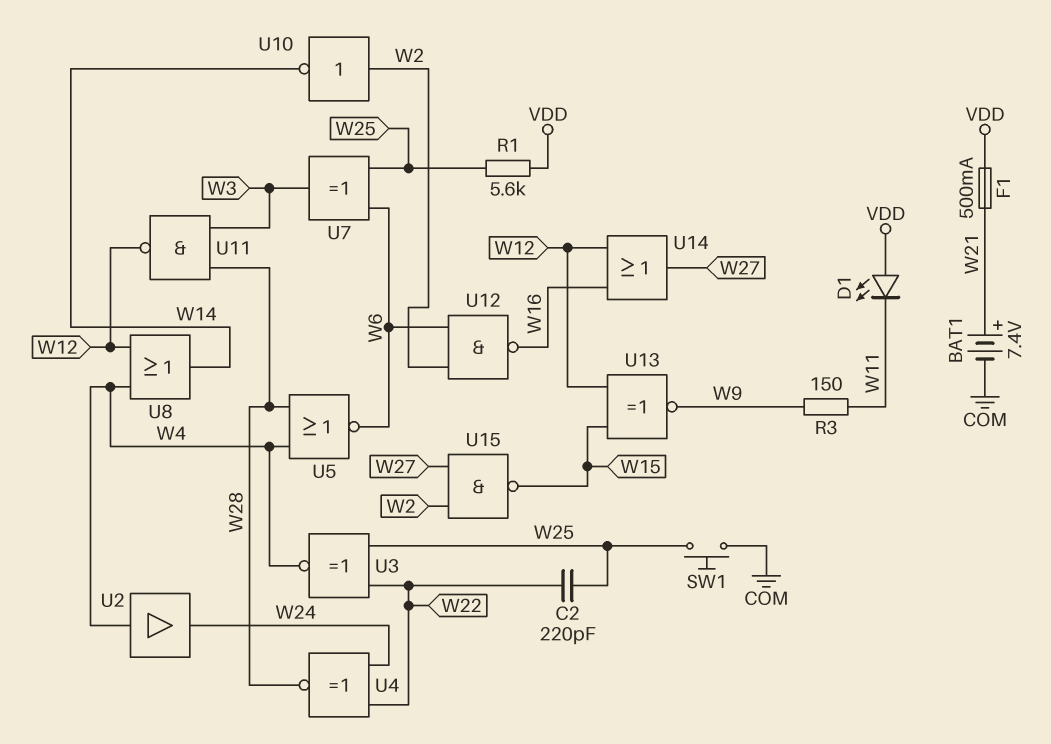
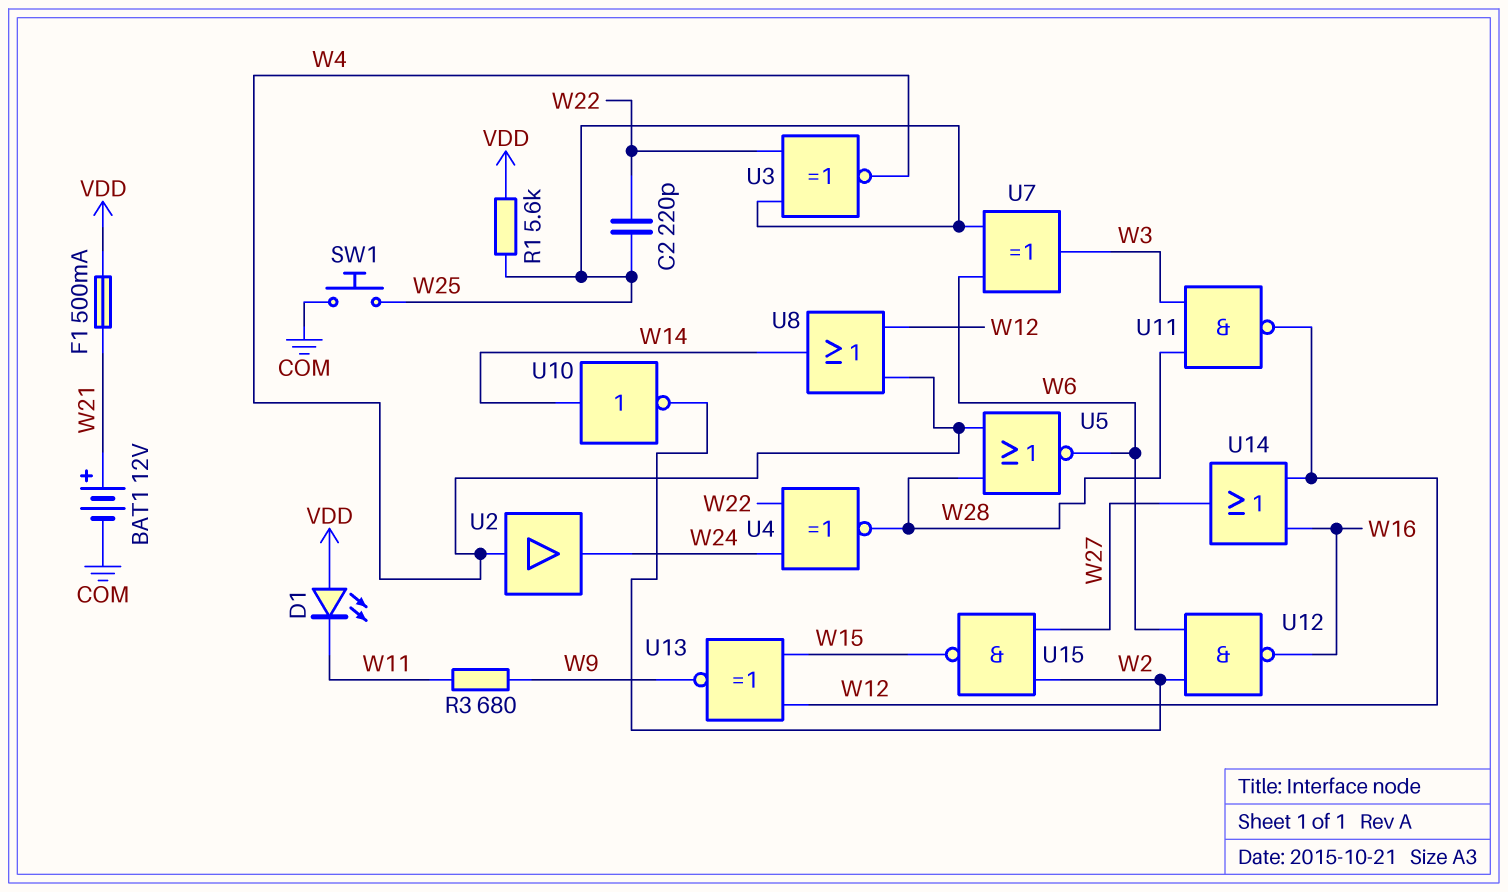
BAT1: 7.4V (plus W21, minus COM) -> 12V (plus W21, minus COM)
R3: 150 (W9, W11) -> 680 (W9, W11)
U10: NOT (in W2, out W14) -> NOT (in W14, out W2)

